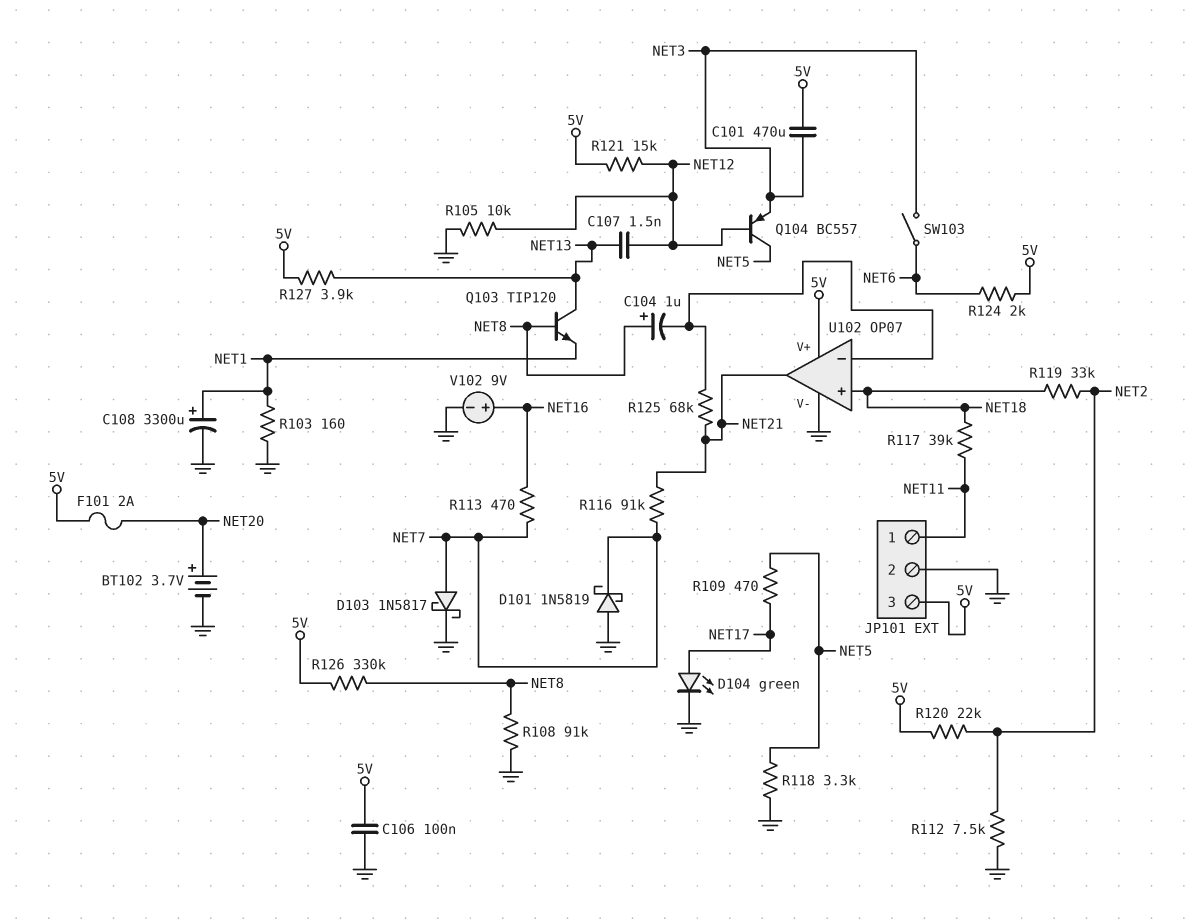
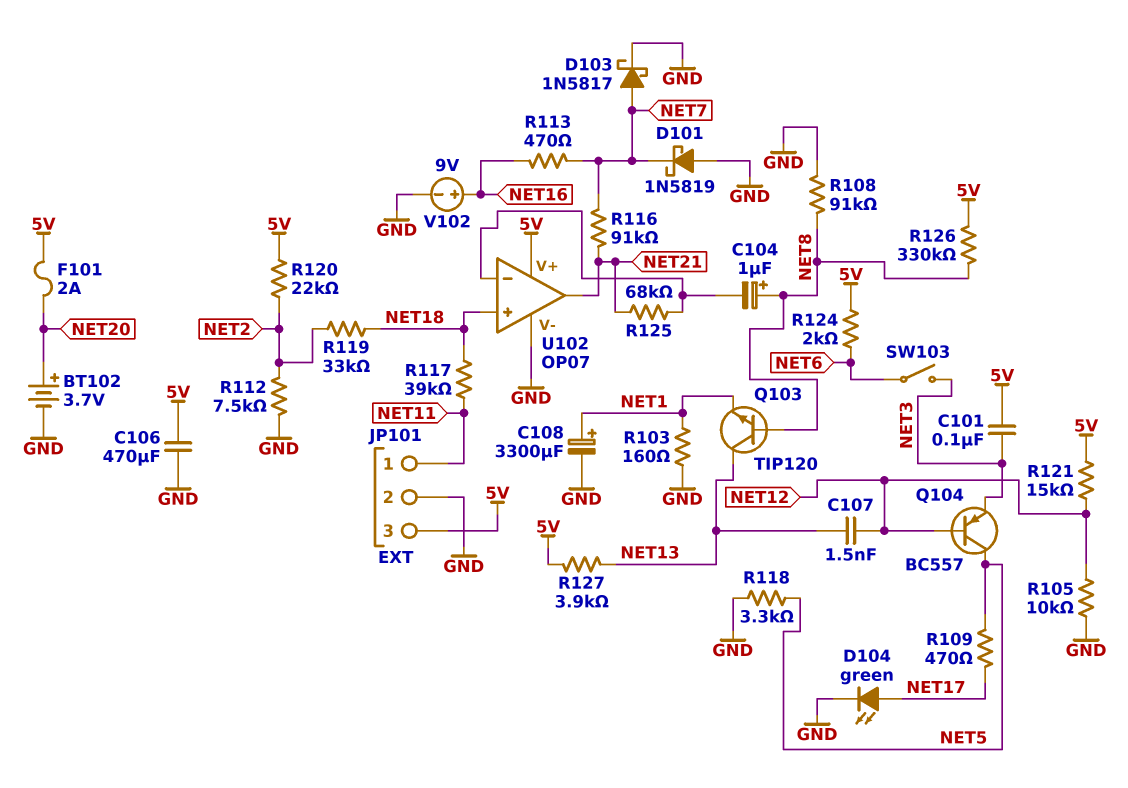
C101: 470uF (5V, NET3) -> 100nF (5V, NET3)
C106: 100nF (5V, GND) -> 470uF (5V, GND)

